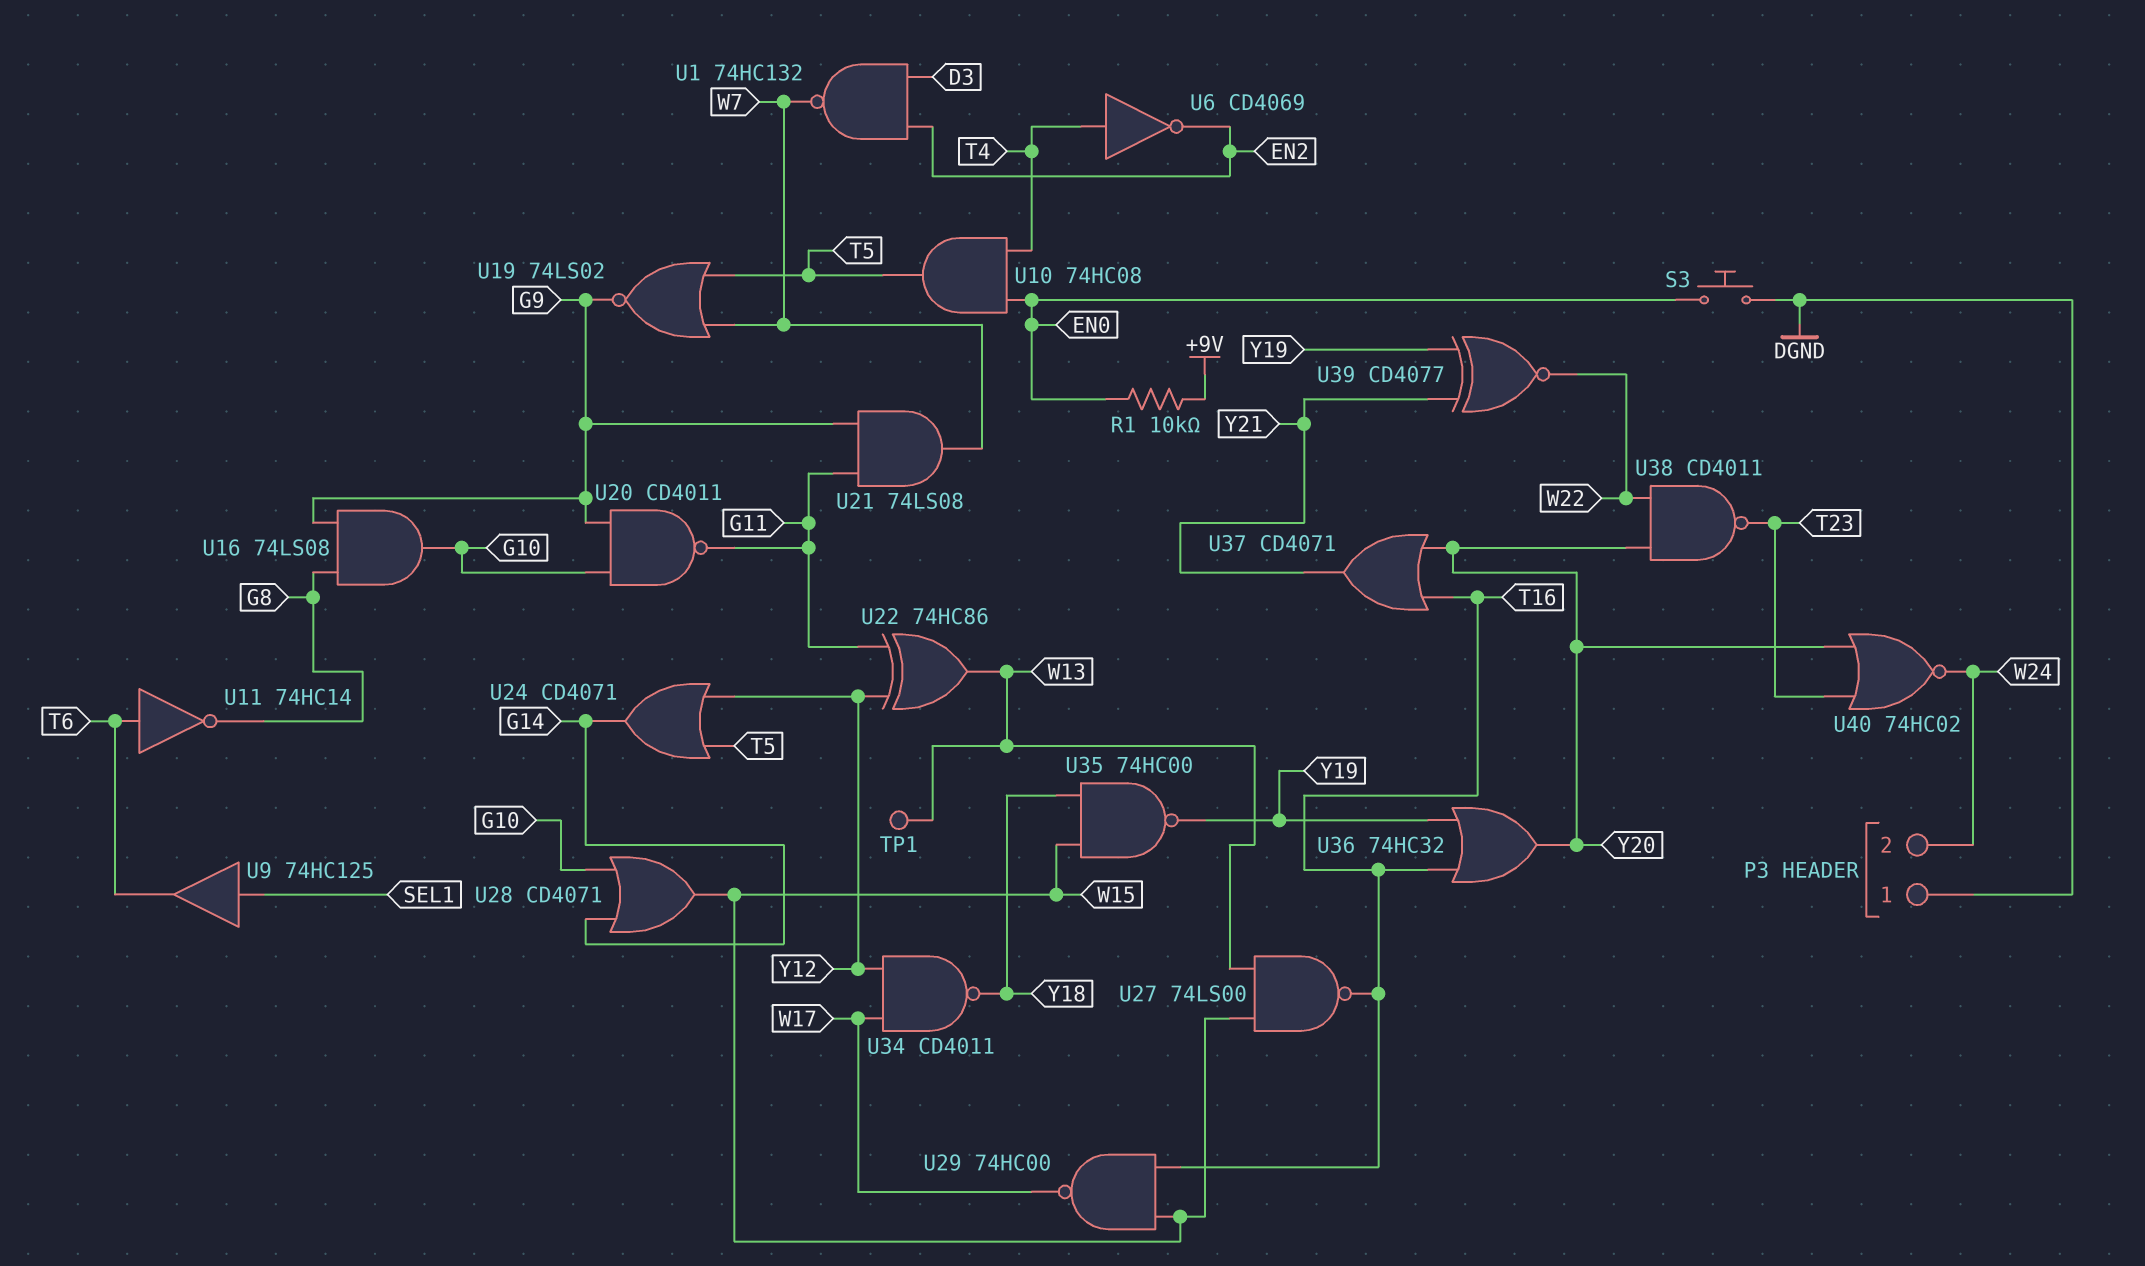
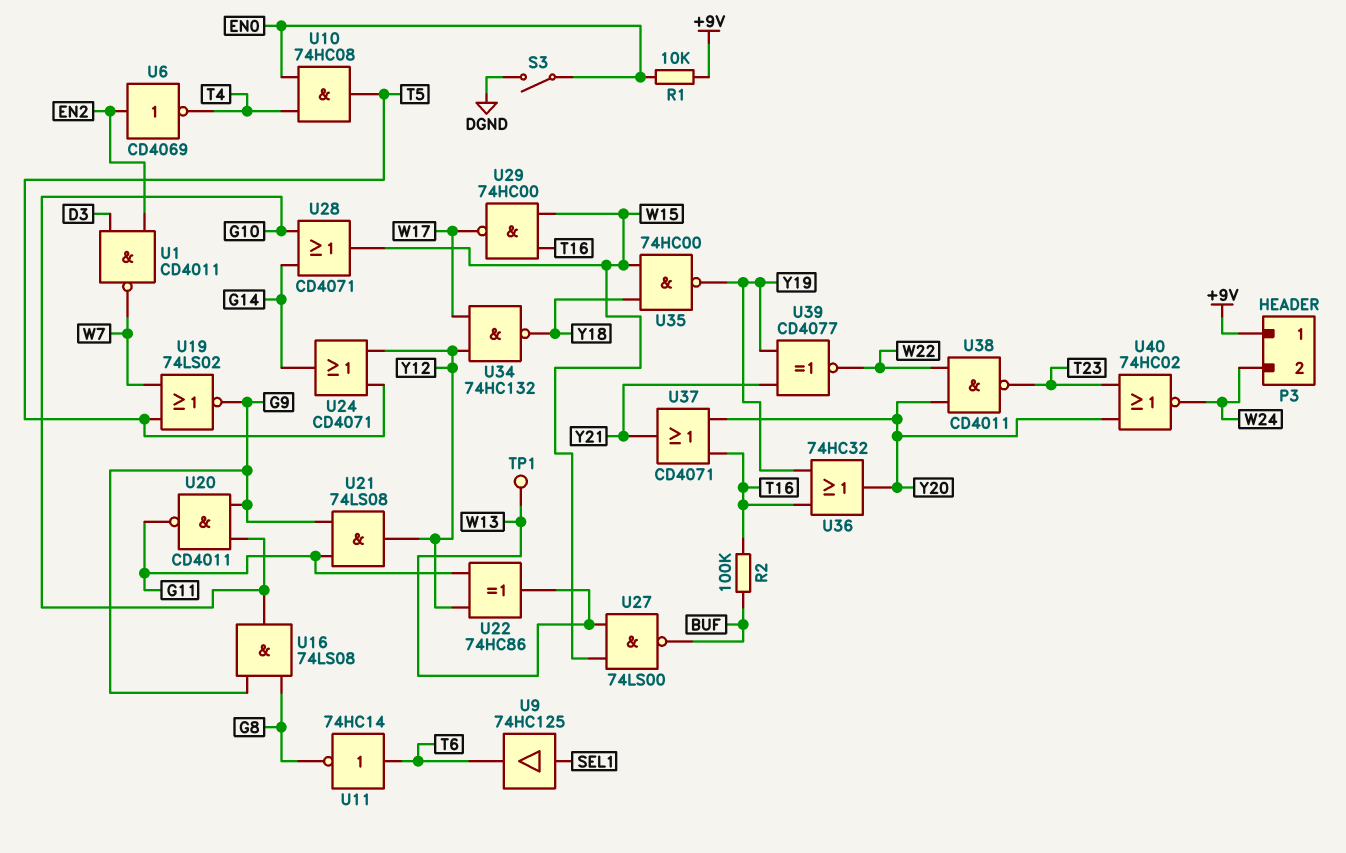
P3 pin 1: DGND -> +9V
R2: none -> 100k (BUF, T16)
S3: button (DGND, EN0) -> switch (DGND, EN0)
U1: NAND 74HC132 (in D3, in EN2, out W7) -> NAND CD4011 (in D3, in EN2, out W7)
U6: NOT CD4069 (in T4, out EN2) -> NOT CD4069 (in EN2, out T4)
U21: AND 74LS08 (in G9, in G11, out W7) -> AND 74LS08 (in G9, in G11, out Y12)
U27: NAND 74LS00 (in W13, in W15, out T16) -> NAND 74LS00 (in W13, in W15, out BUF)
U34: NAND CD4011 (in W17, in Y12, out Y18) -> NAND 74HC132 (in W17, in Y12, out Y18)

